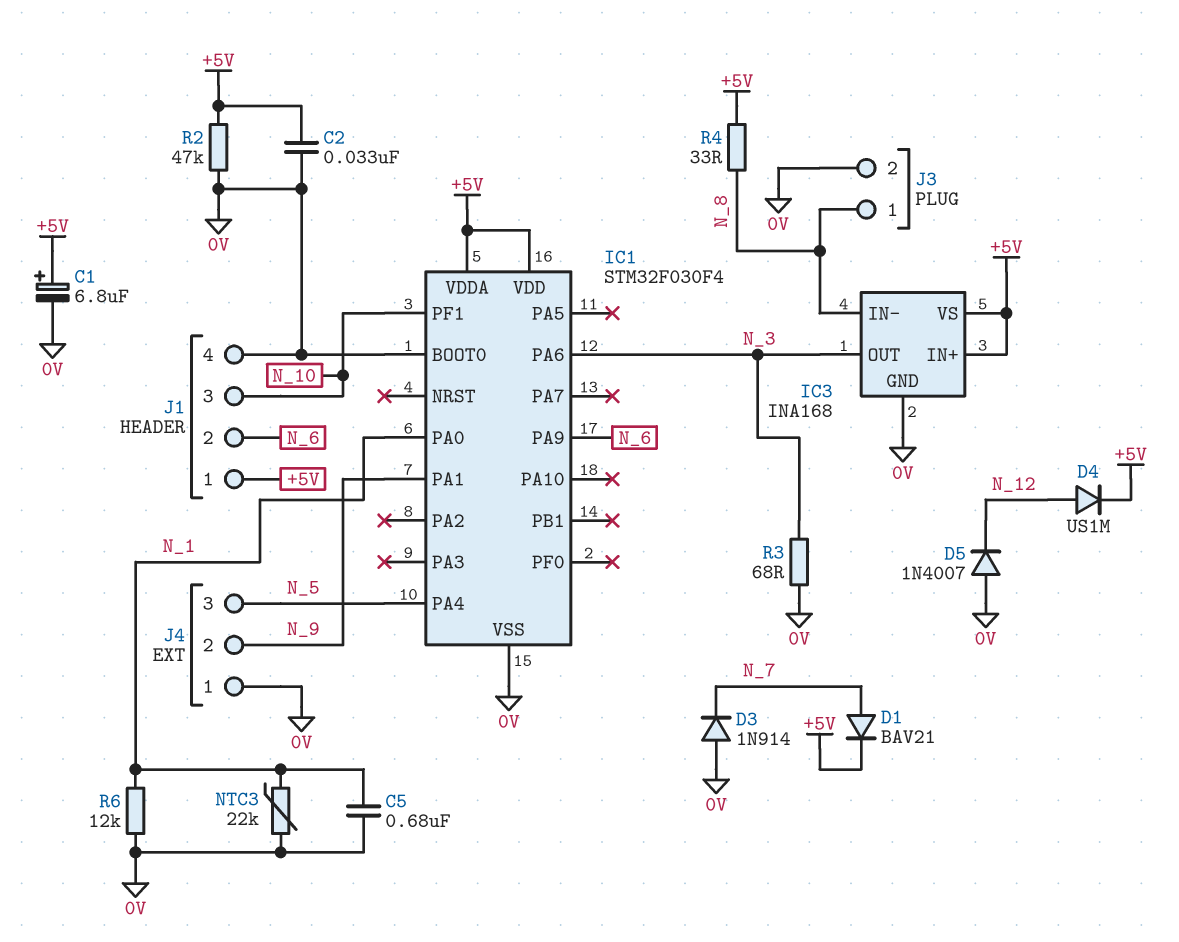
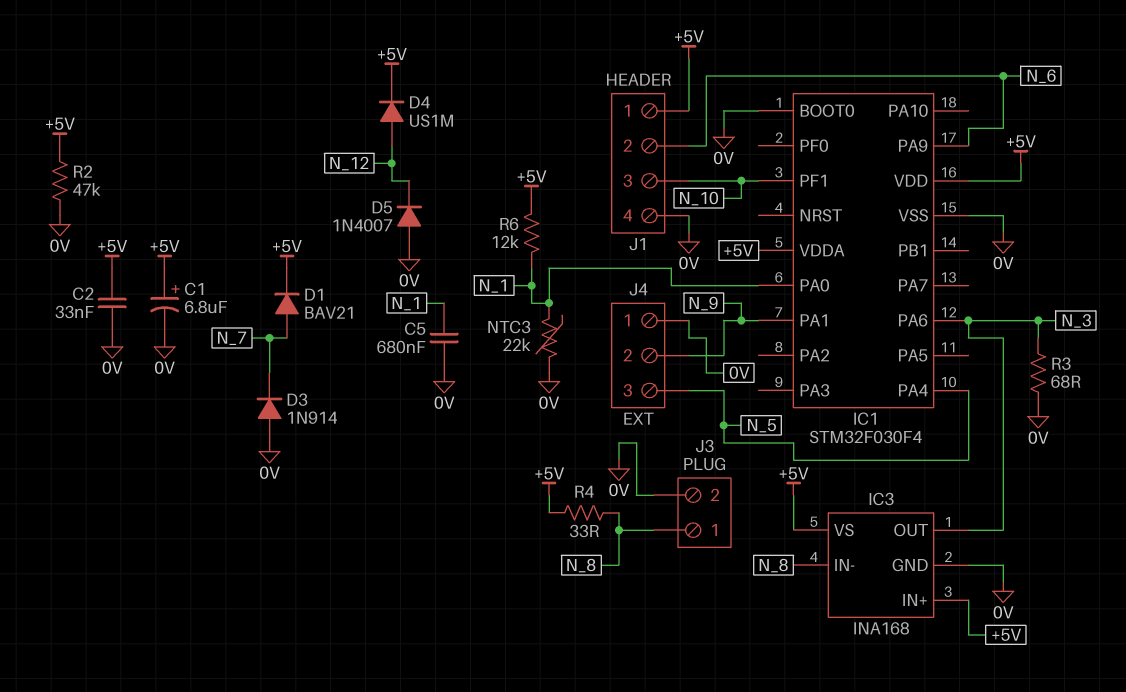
R6: 12k (0V, N_1) -> 12k (+5V, N_1)

